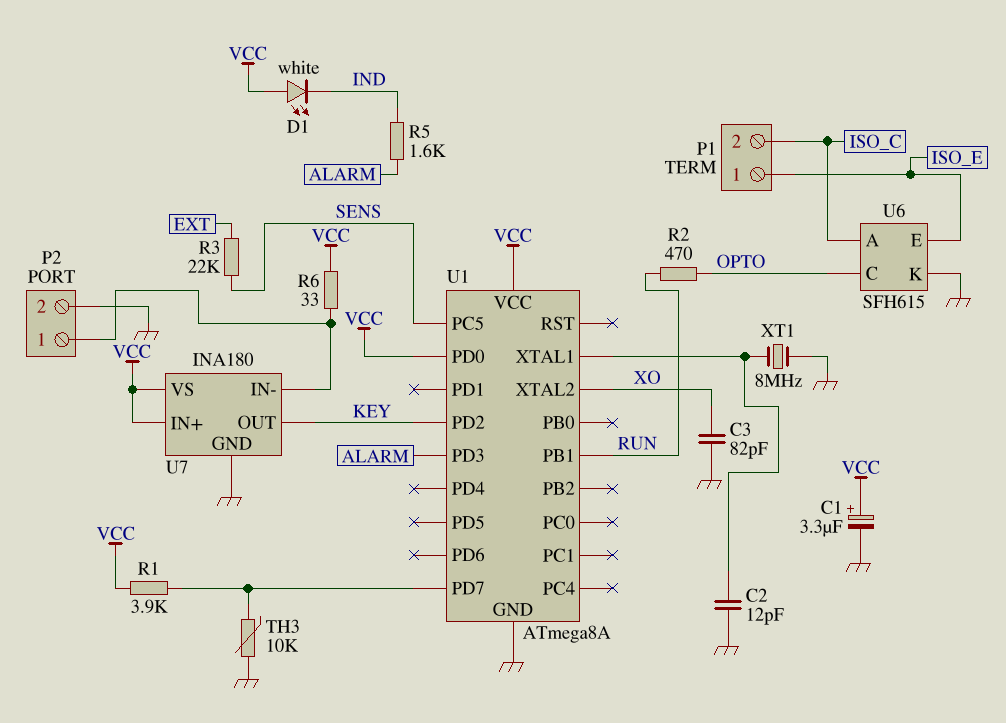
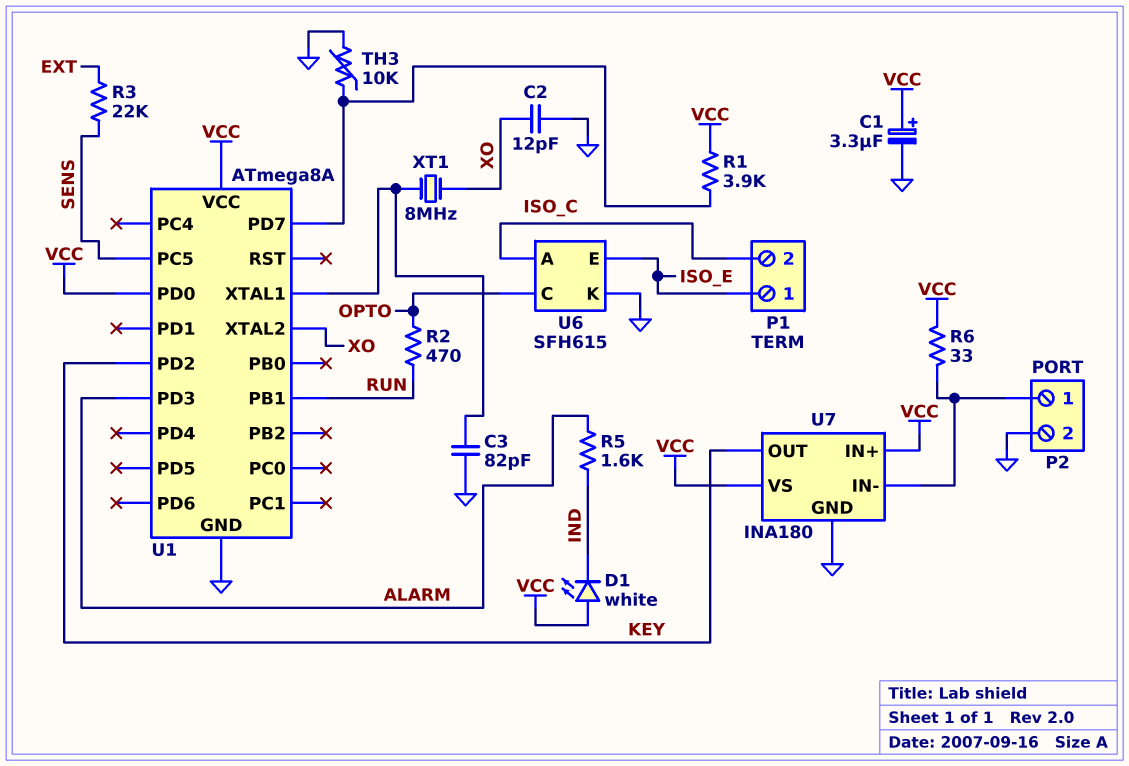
C2: 12pF (GND, U1/XTAL1) -> 12pF (GND, XO)
C3: 82pF (GND, XO) -> 82pF (GND, U1/XTAL1)
XT1: 8MHz (GND, U1/XTAL1) -> 8MHz (U1/XTAL1, XO)

